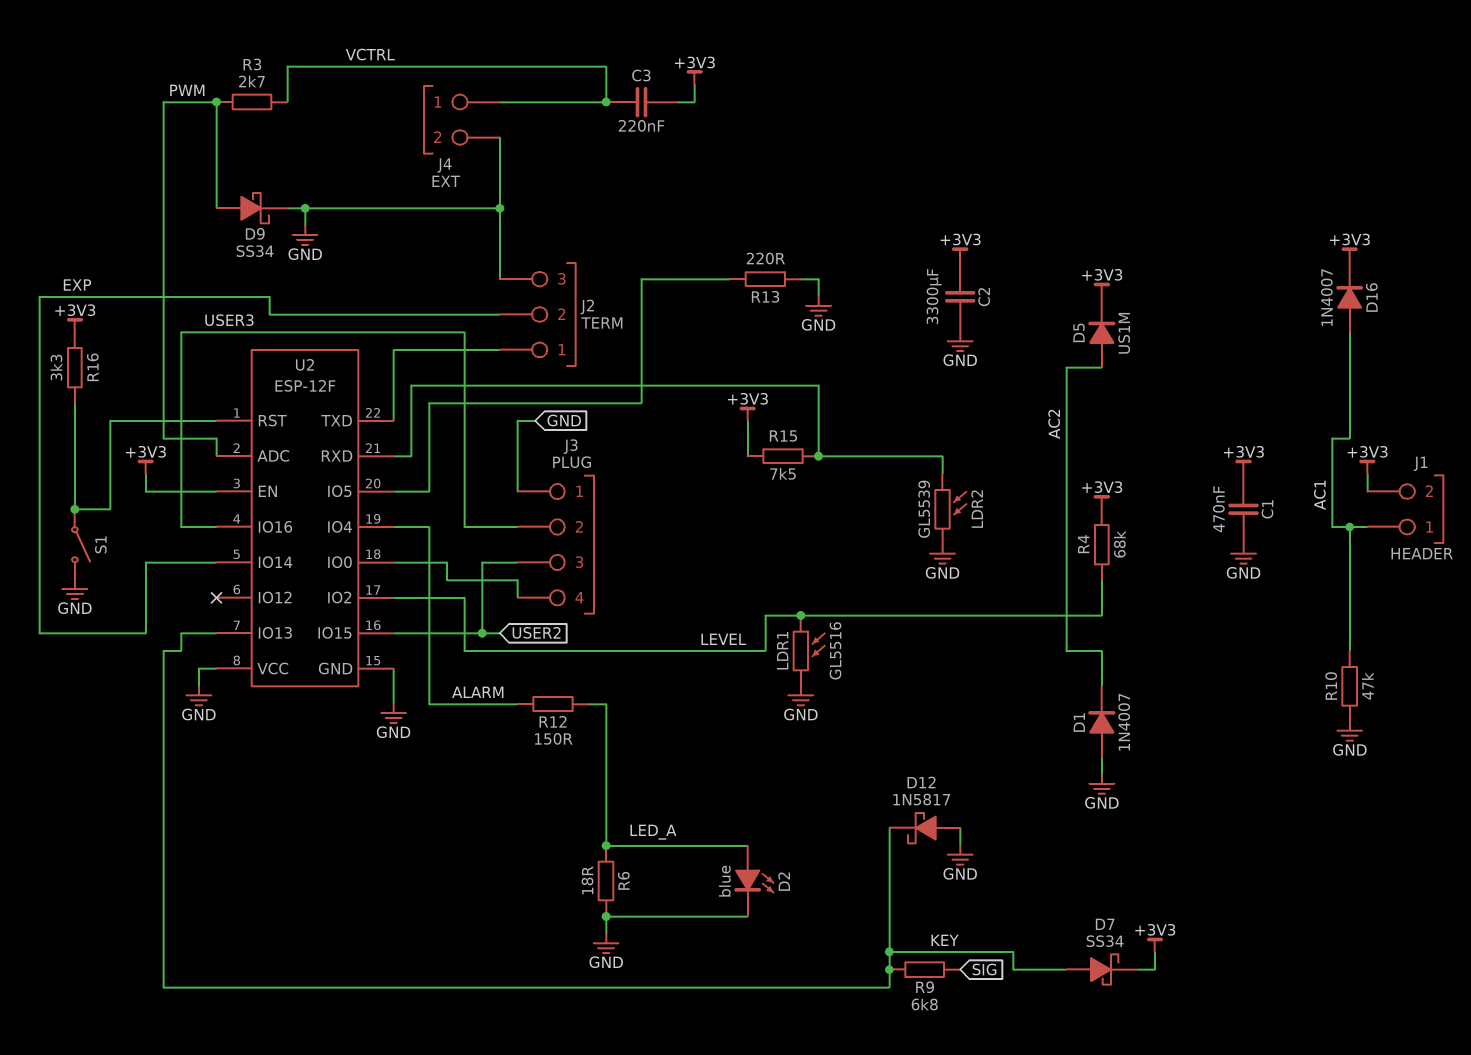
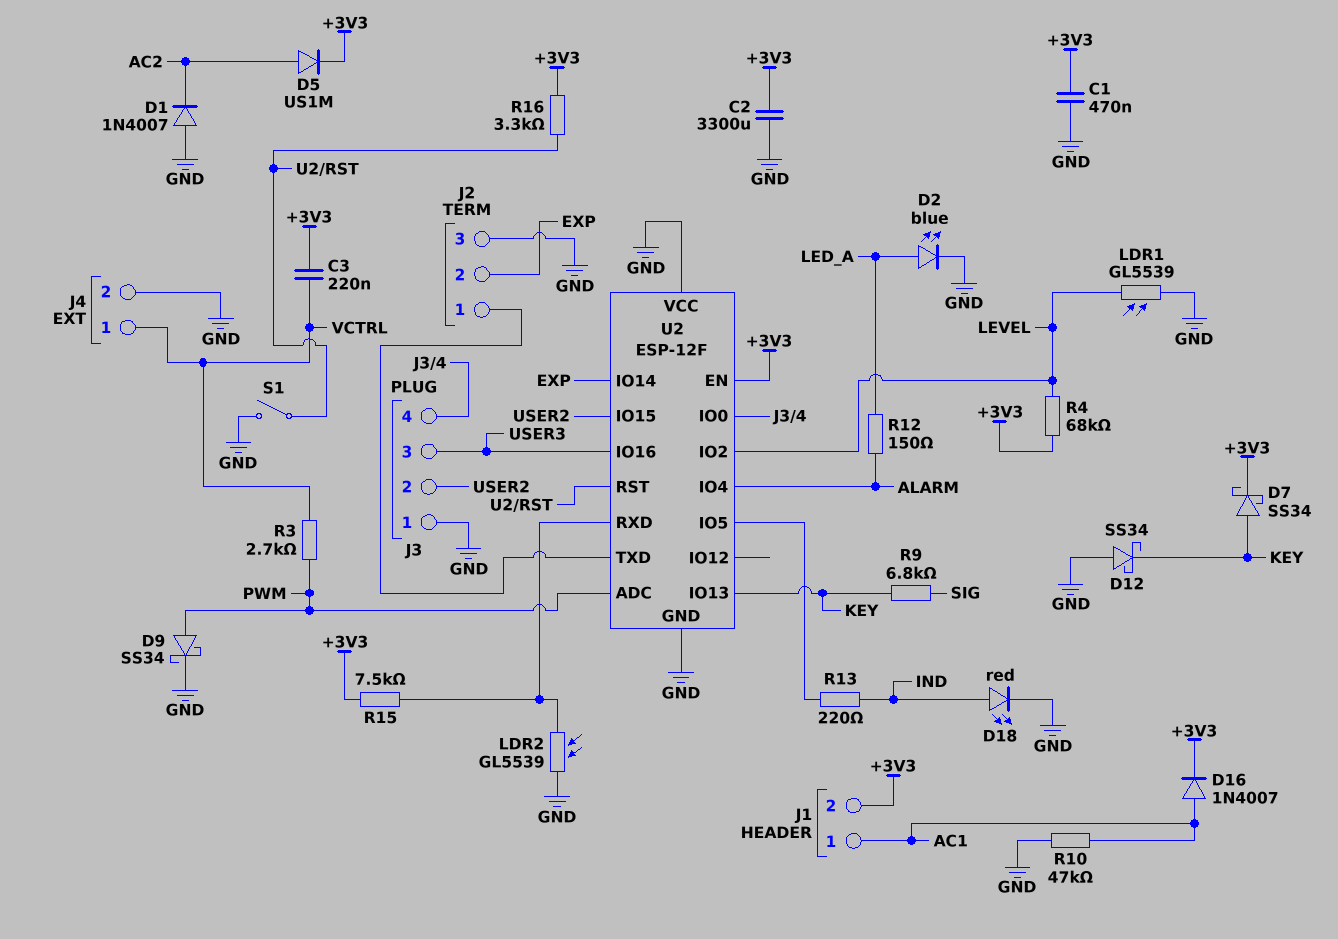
D12: schottky 1N5817 (A GND, K KEY) -> schottky SS34 (A GND, K KEY)
D18: none -> LED red (A IND, K GND)
J3 pin 2: USER3 -> USER2
J3 pin 3: USER2 -> USER3
LDR1: GL5516 (GND, LEVEL) -> GL5539 (GND, LEVEL)
R6: 18 (GND, LED_A) -> none
R13: 220 (GND, U2/IO5) -> 220 (IND, U2/IO5)

